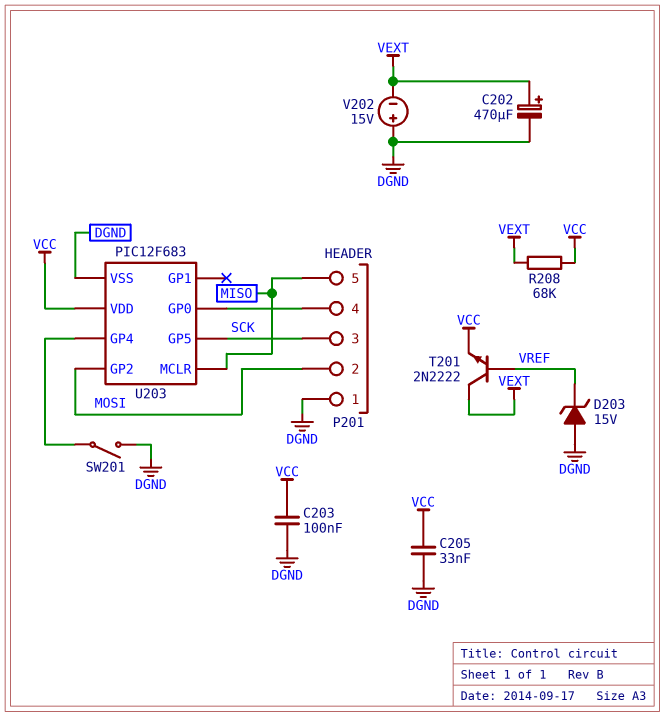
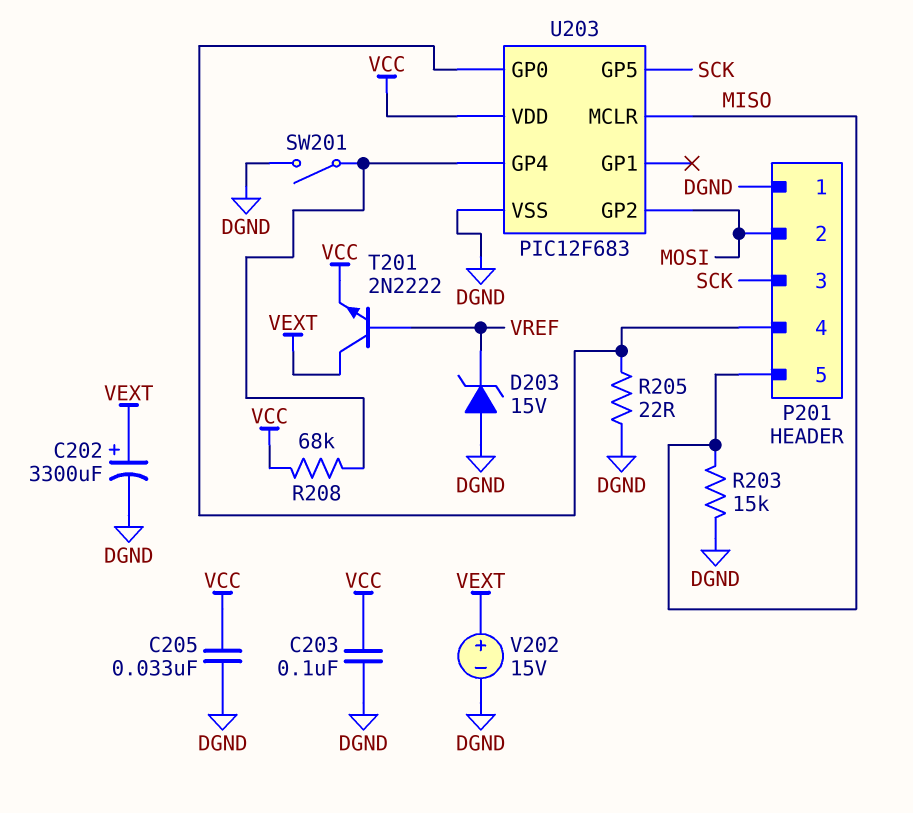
C202: 470uF (plus VEXT, minus DGND) -> 3300uF (plus VEXT, minus DGND)
R203: none -> 15k (DGND, MISO)
R205: none -> 22 (DGND, P201/4)
R208: 68k (VCC, VEXT) -> 68k (U203/GP4, VCC)
V202: 15V (plus DGND, minus VEXT) -> 15V (plus VEXT, minus DGND)

